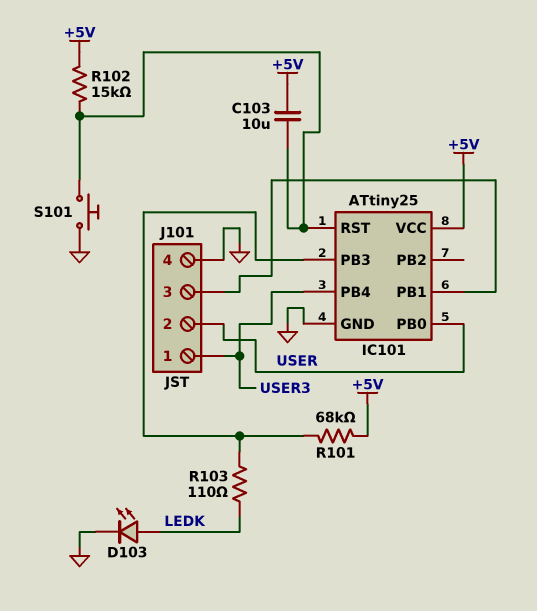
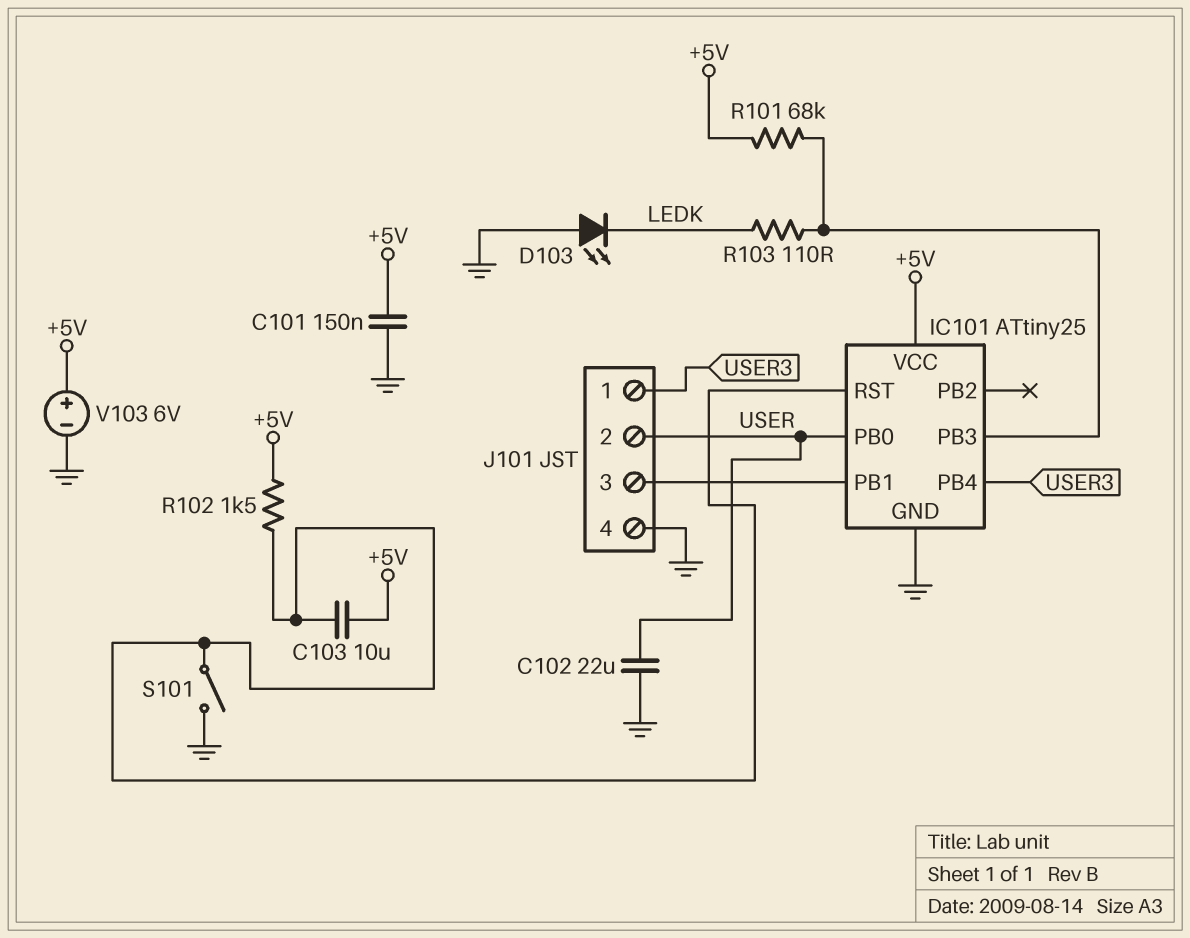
C101: none -> 150nF (+5V, GND)
C102: none -> 22uF (GND, USER)
D103: LED (A LEDK, K GND) -> LED (A GND, K LEDK)
R102: 15k (+5V, IC101/RST) -> 1.5k (+5V, IC101/RST)
S101: button (GND, IC101/RST) -> switch (GND, IC101/RST)
V103: none -> 6V (plus +5V, minus GND)

